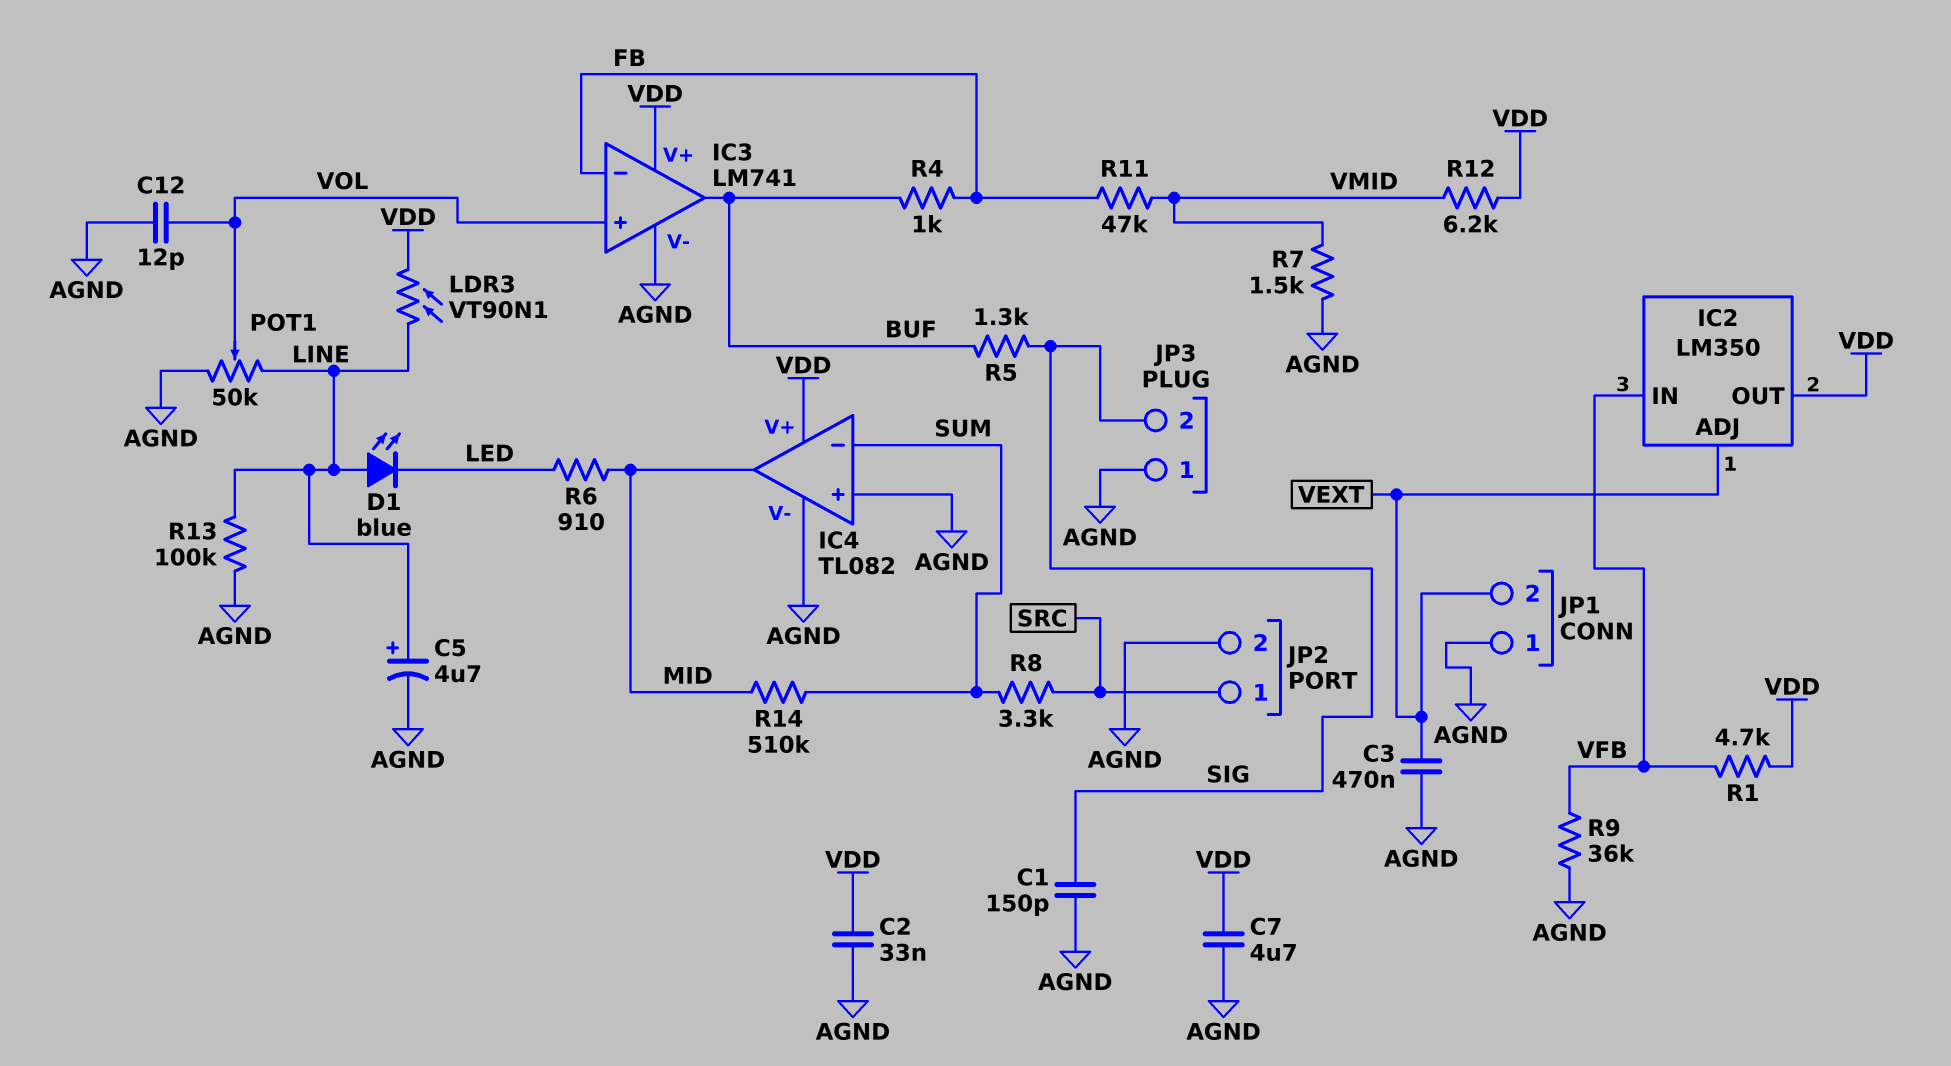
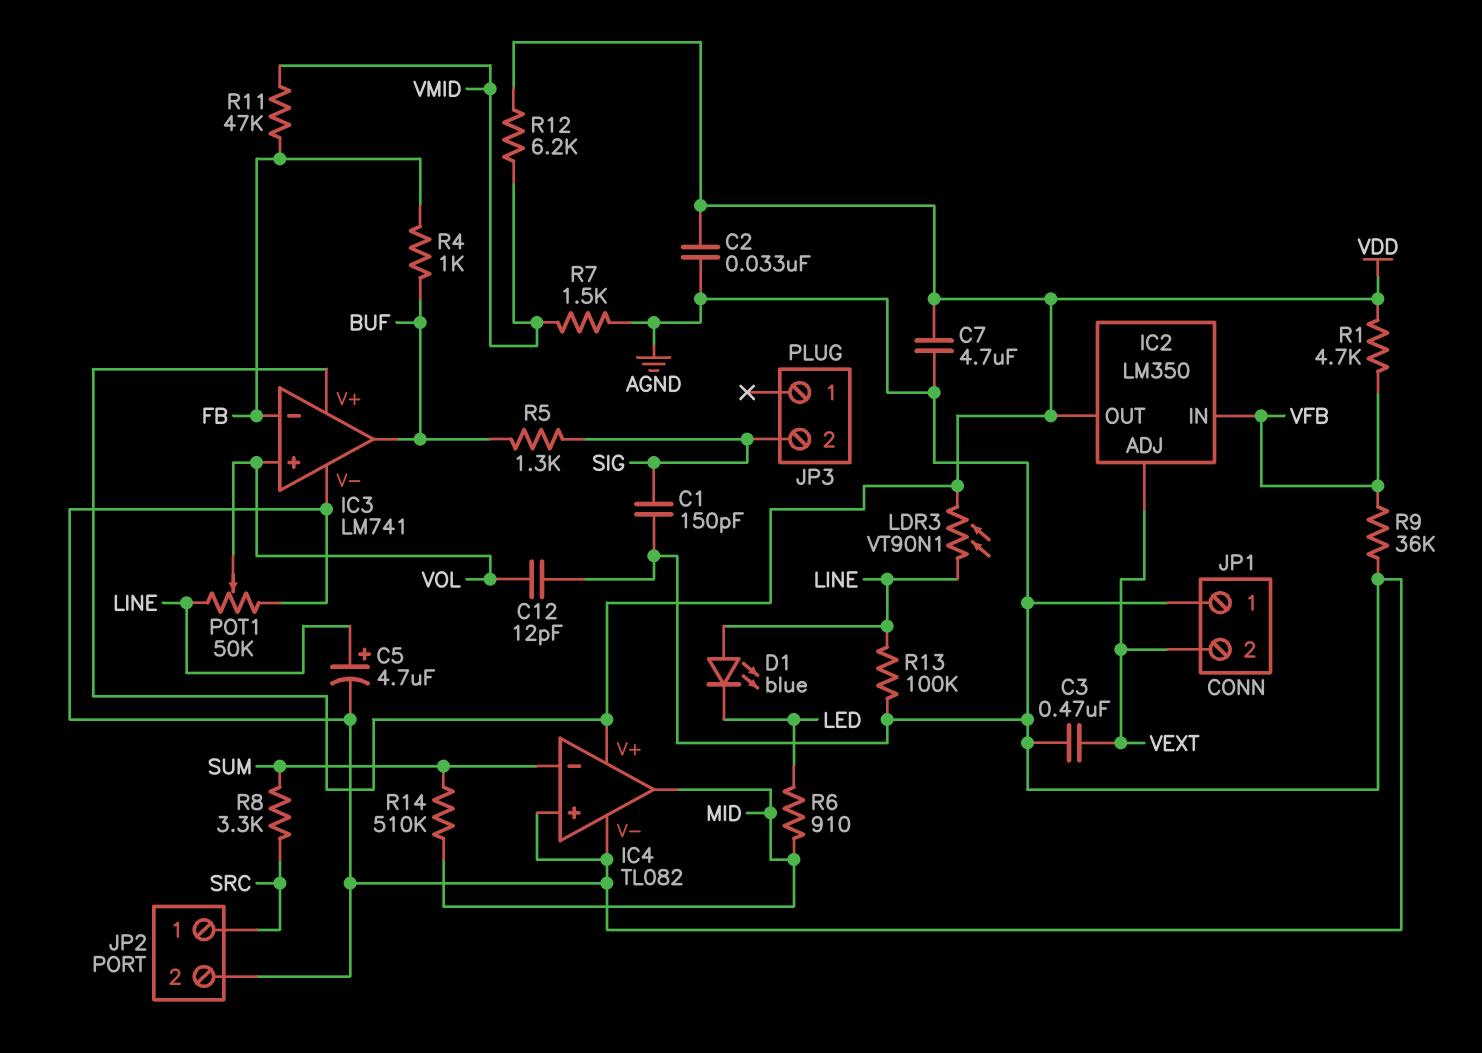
JP3 pin 1: AGND -> none

